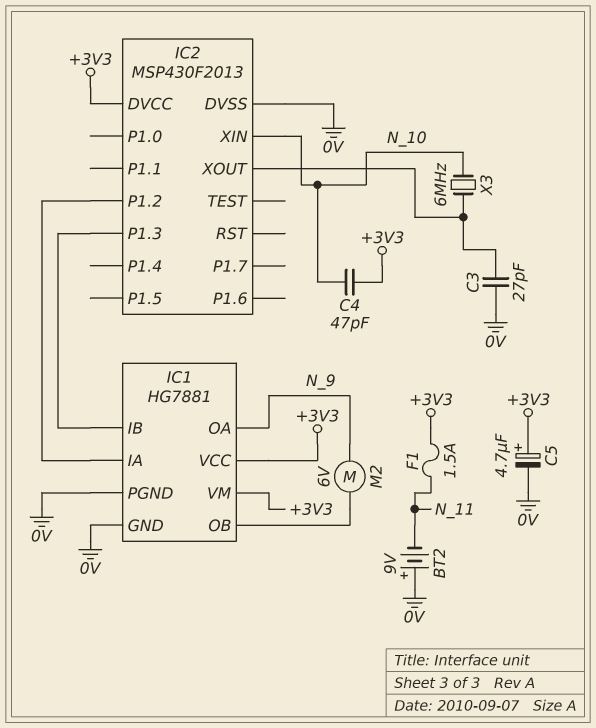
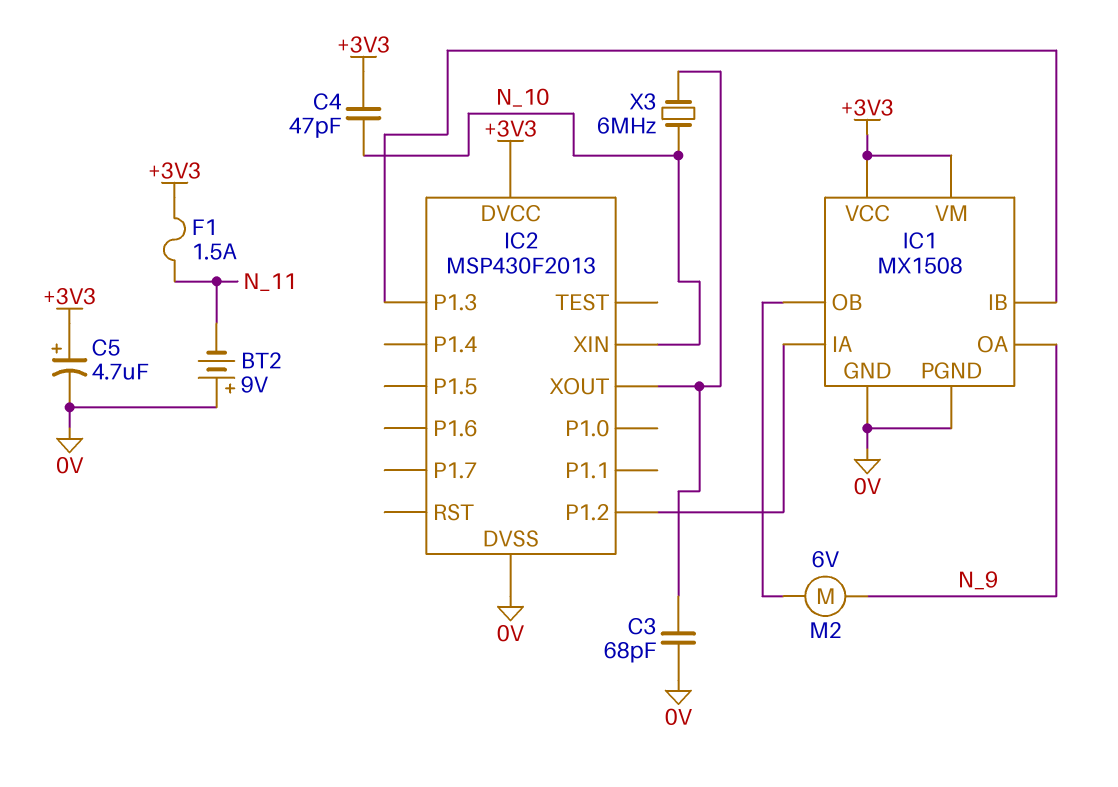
C3: 27pF (0V, IC2/XOUT) -> 68pF (0V, IC2/XOUT)
IC1: HG7881 -> MX1508

